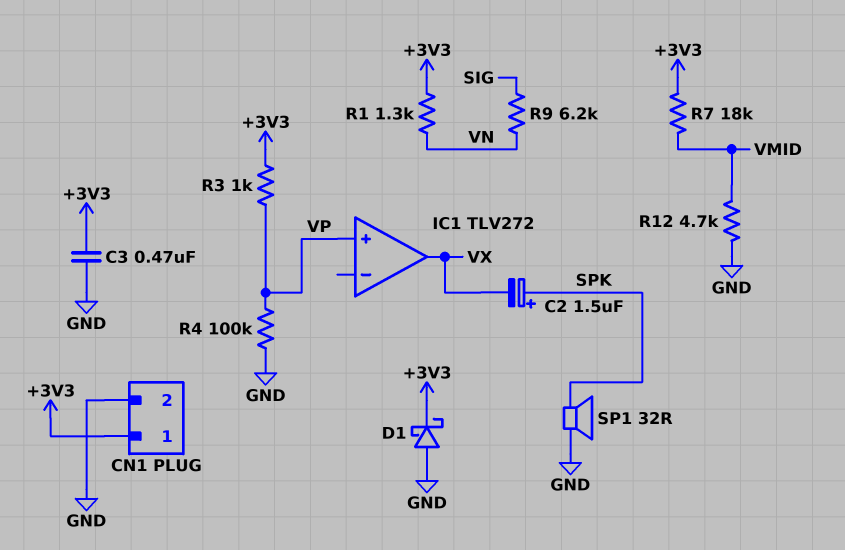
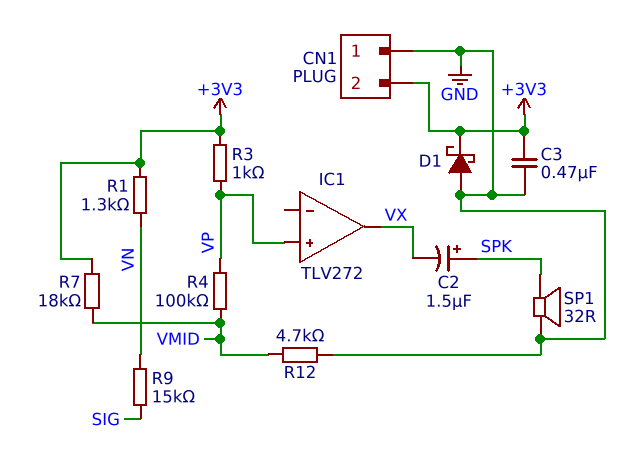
CN1 pin 1: +3V3 -> GND
CN1 pin 2: GND -> +3V3
R4: 100k (GND, VP) -> 100k (VMID, VP)
R9: 6.2k (SIG, VN) -> 15k (SIG, VN)

